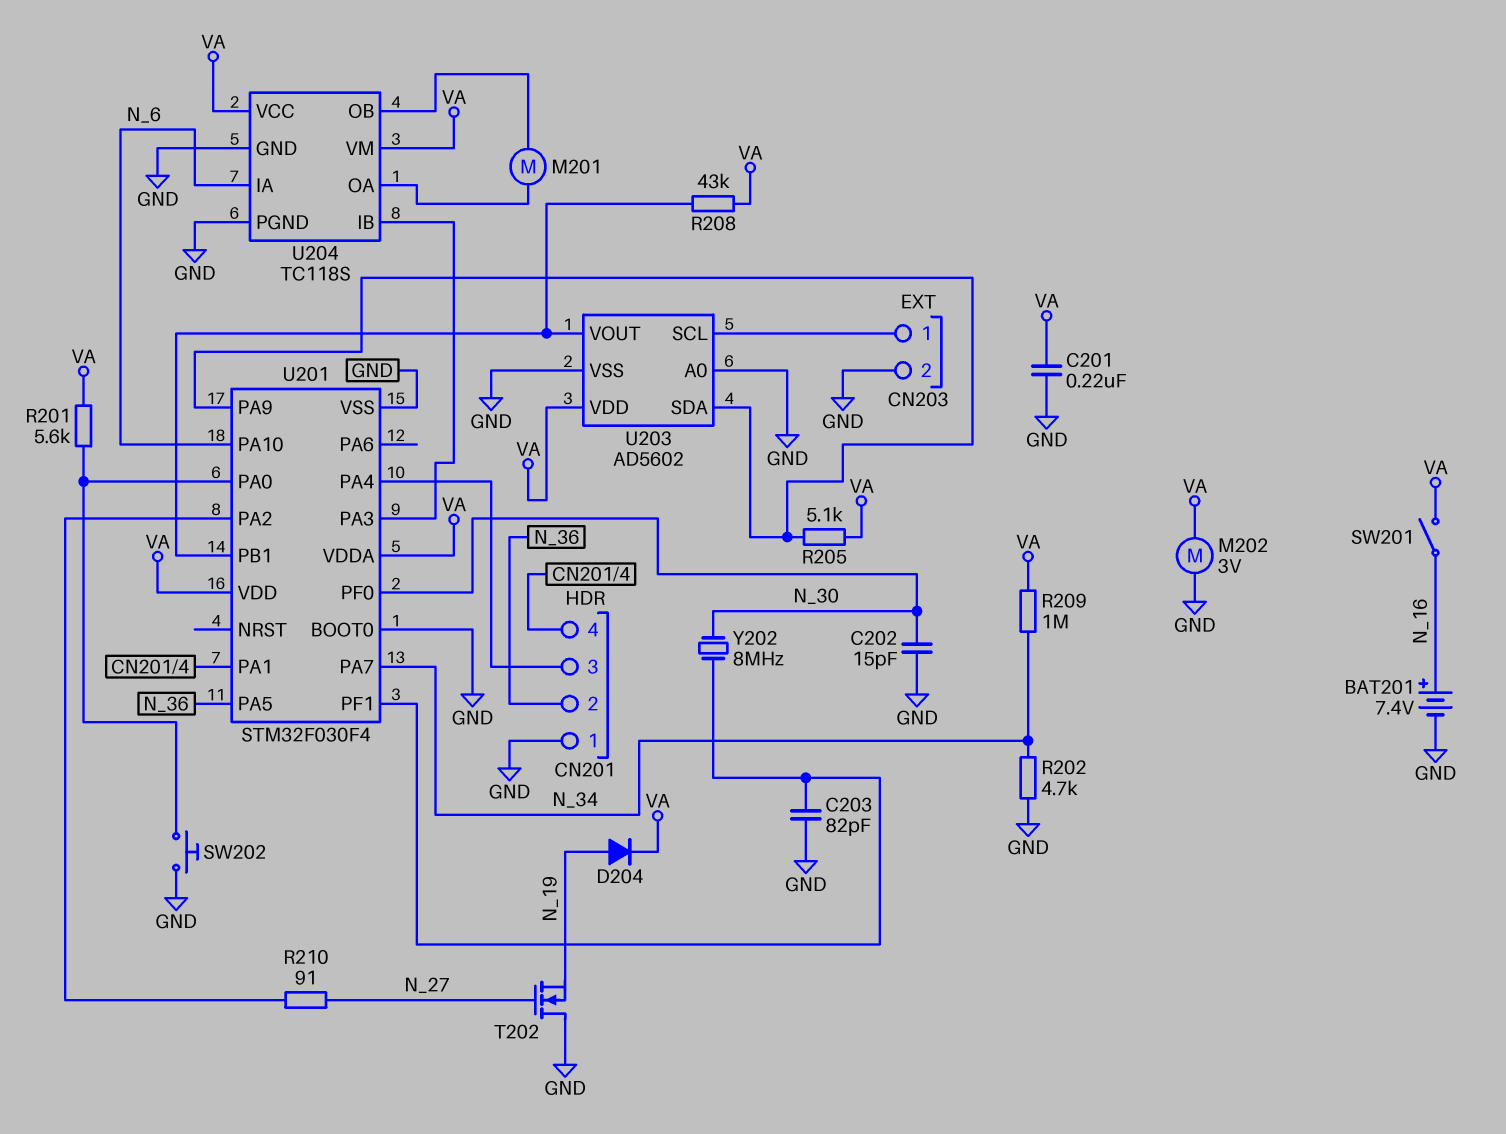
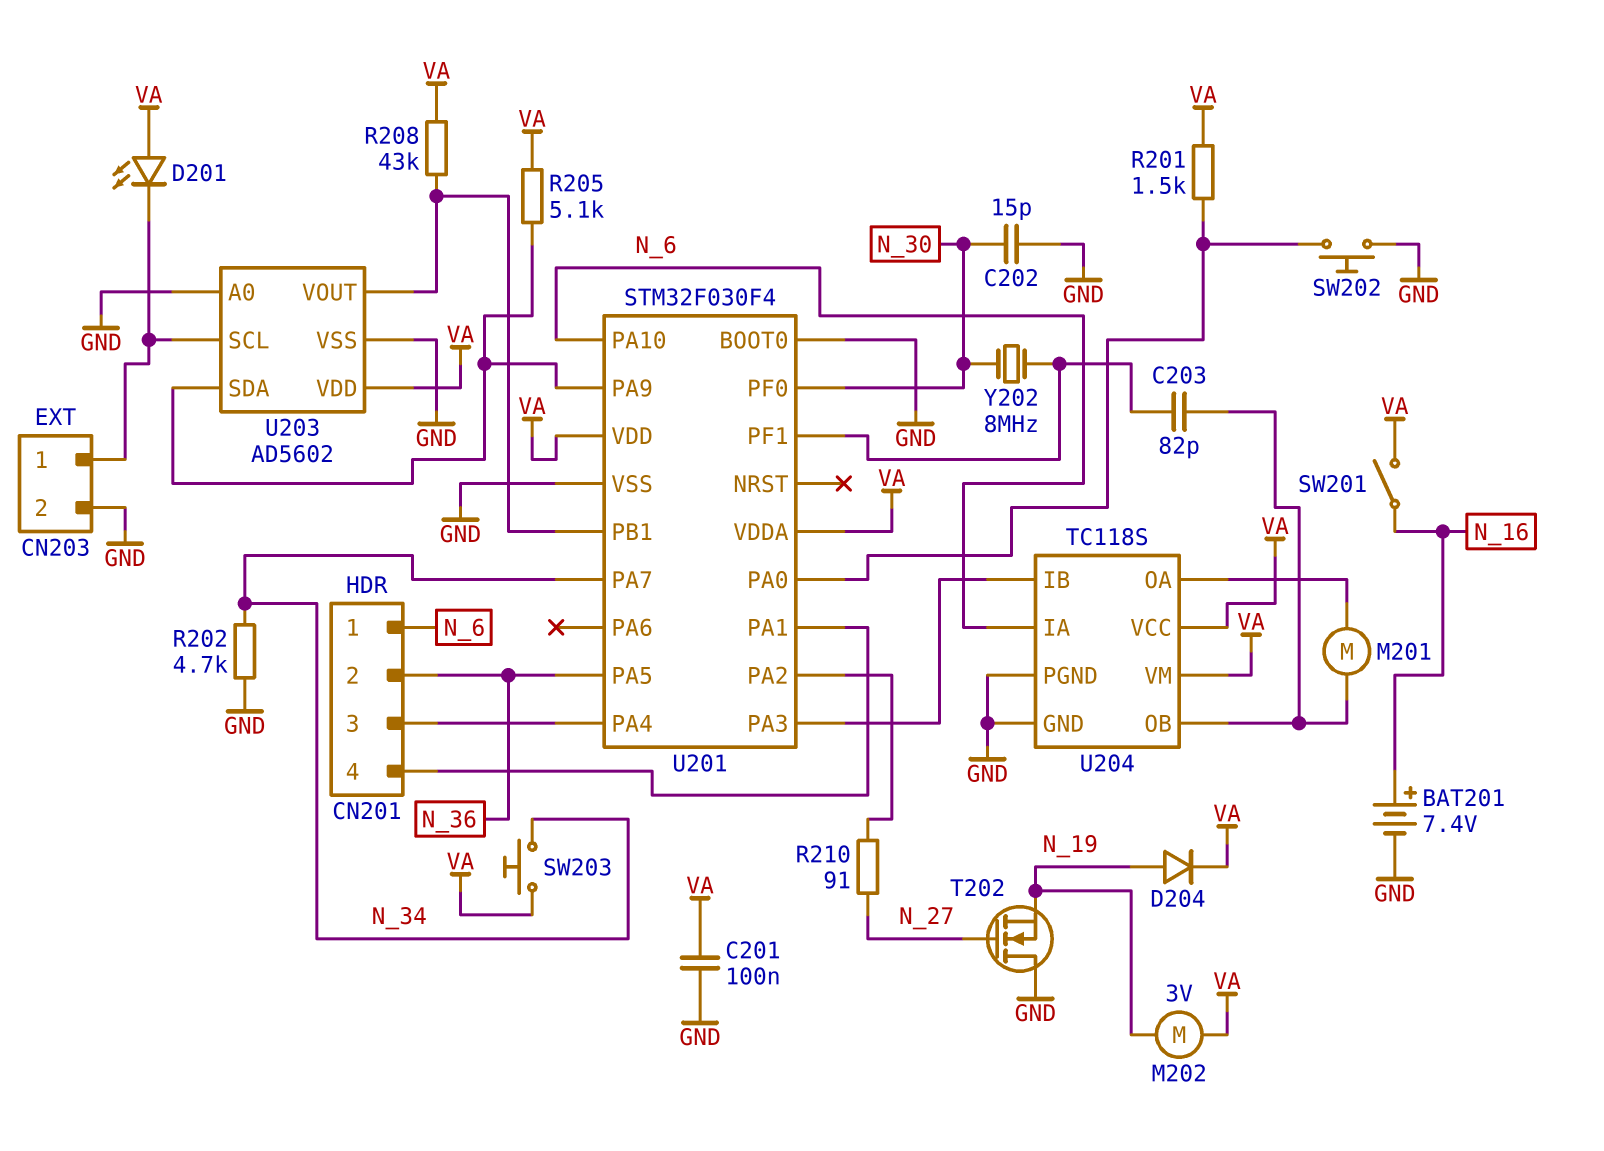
C201: 220nF (GND, VA) -> 100nF (GND, VA)
C203: 82pF (GND, U201/PF1) -> 82pF (U201/PF1, U204/OB)
CN201 pin 1: GND -> N_6
D201: none -> LED (A VA, K CN203/1)
M202: motor 3V (GND, VA) -> motor 3V (N_19, VA)
R201: 5.6k (U201/PA0, VA) -> 1.5k (U201/PA0, VA)
R209: 1M (N_34, VA) -> none
SW203: none -> button (N_34, VA)

